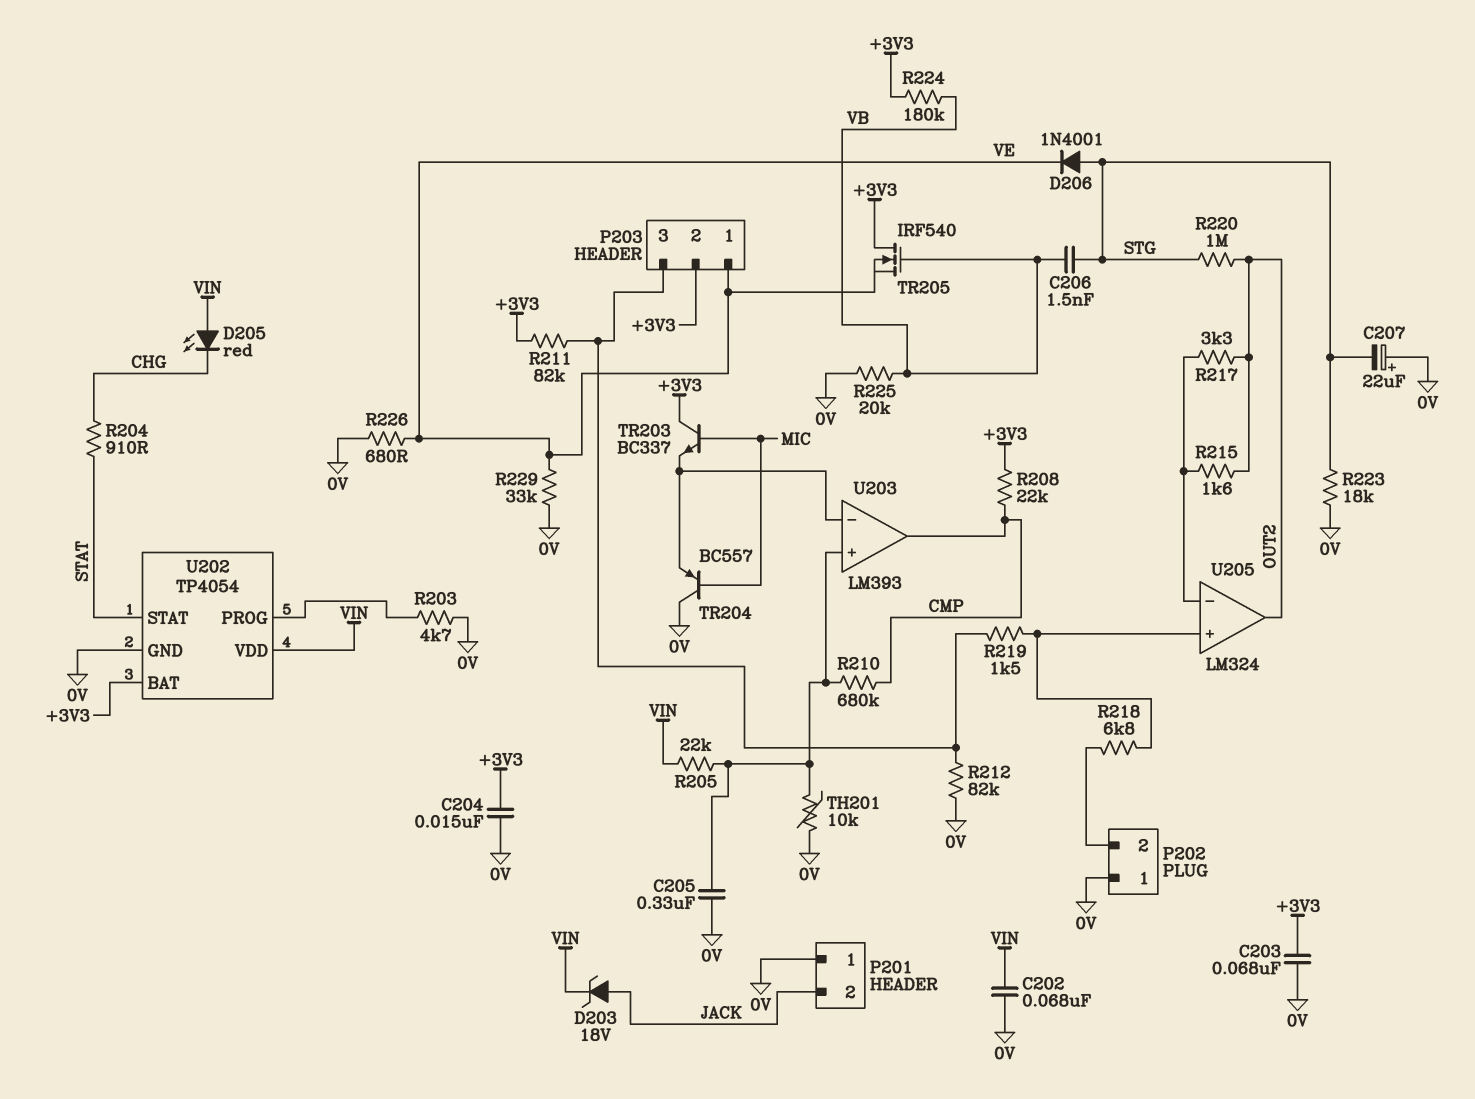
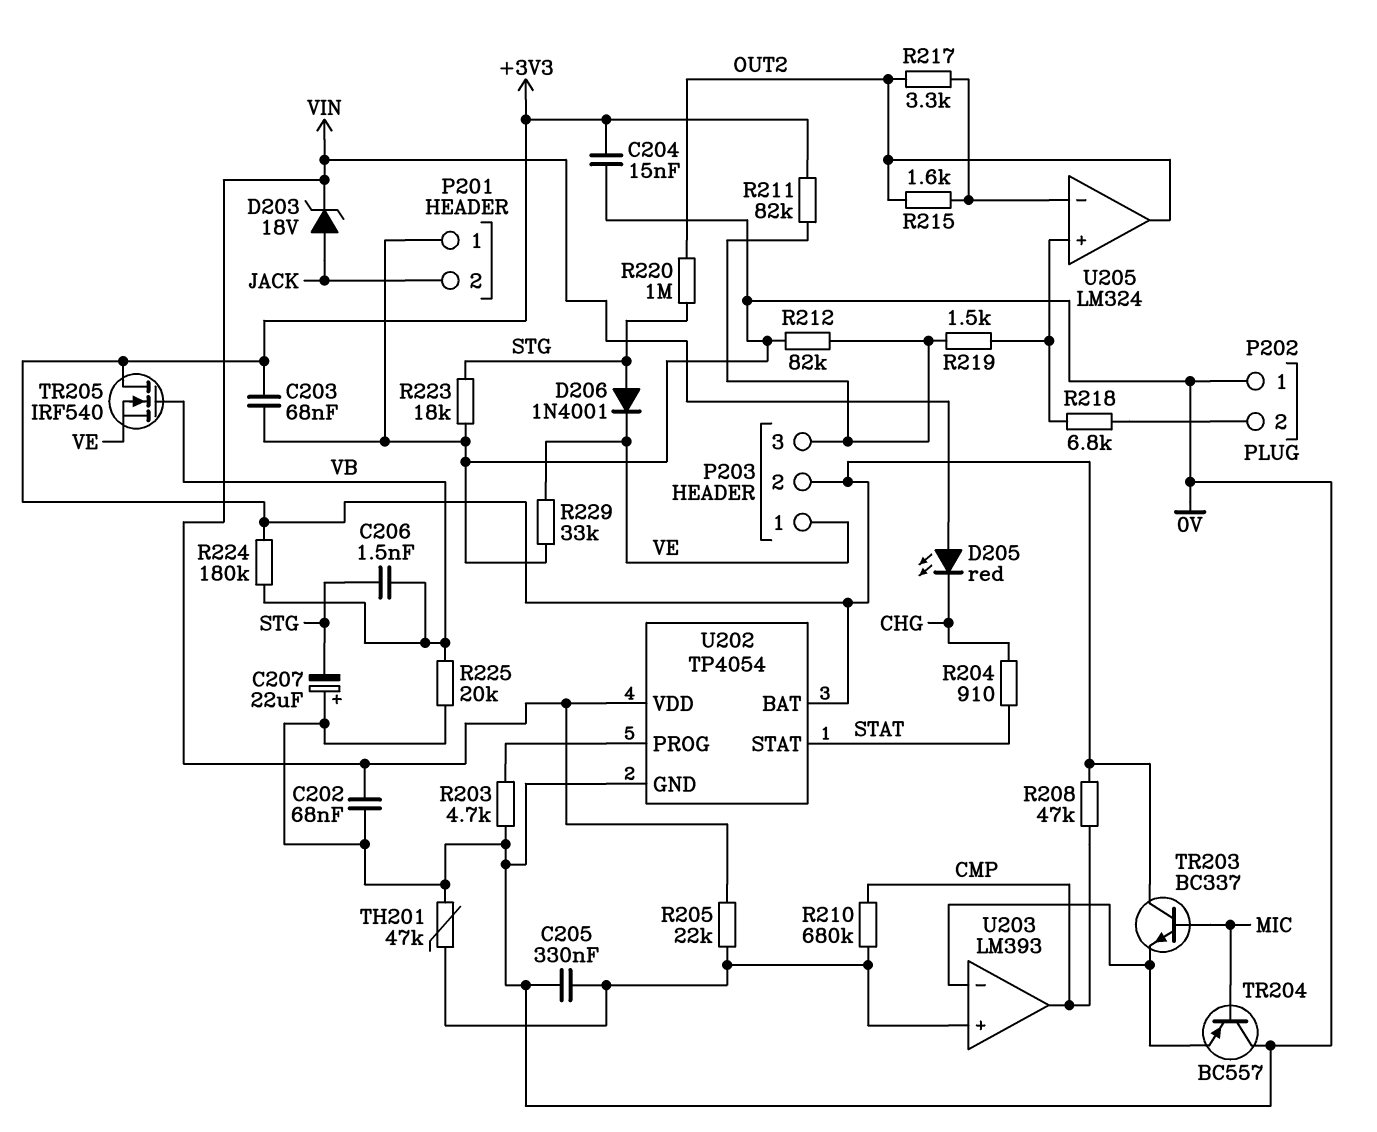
R208: 22k (+3V3, CMP) -> 47k (+3V3, CMP)
R226: 680 (0V, VE) -> none
TH201: 10k (0V, U203/in+) -> 47k (0V, U203/in+)

